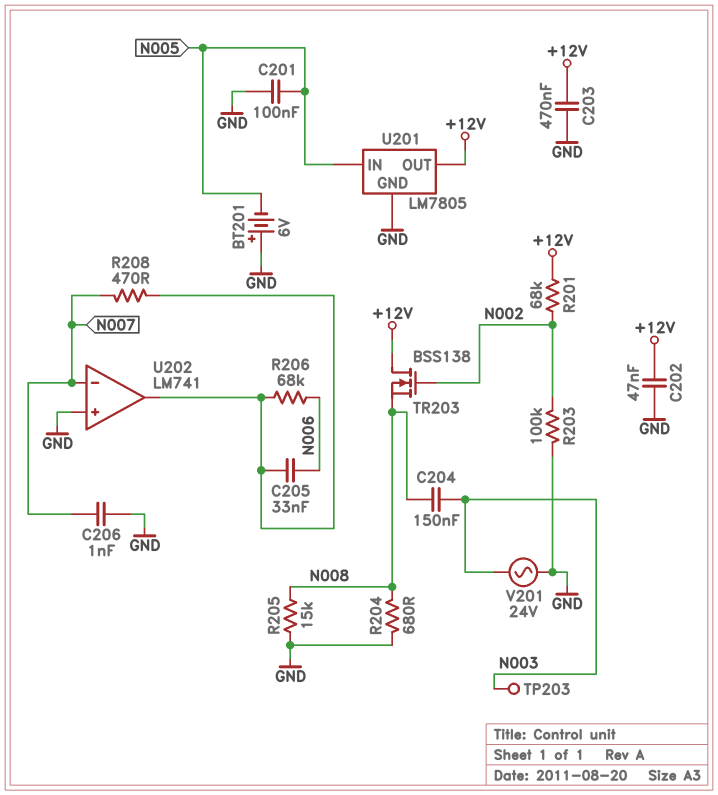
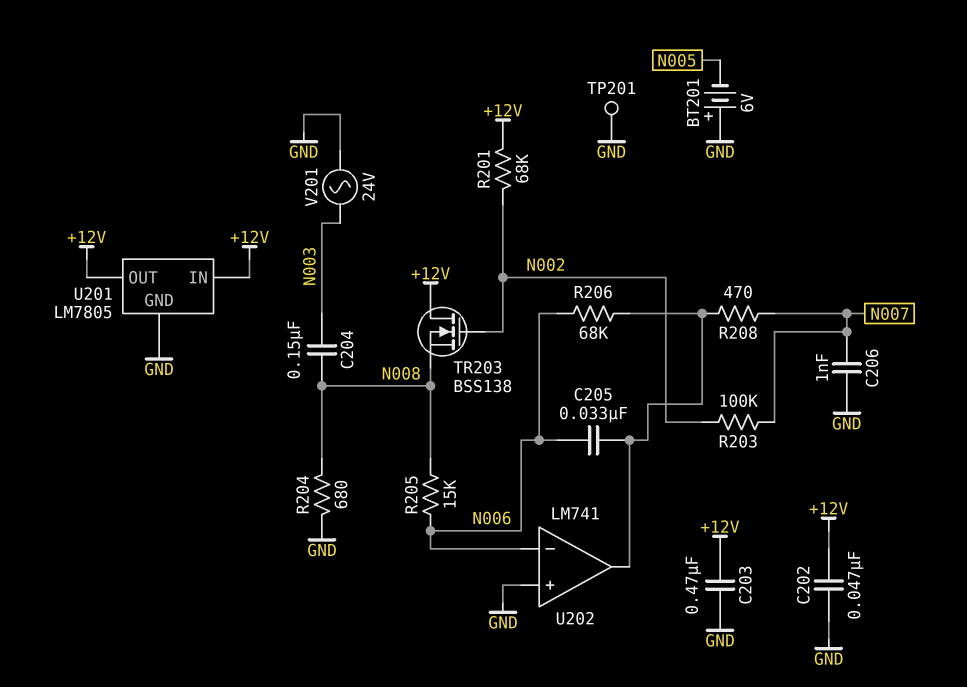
C201: 100nF (GND, N005) -> none
R203: 100k (GND, N002) -> 100k (N002, N007)
R205: 15k (GND, N008) -> 15k (N006, N008)
TP201: none -> test point (GND)
TP203: test point (N003) -> none
U201 pin IN: N005 -> +12V
U202 pin in-: N007 -> N006

